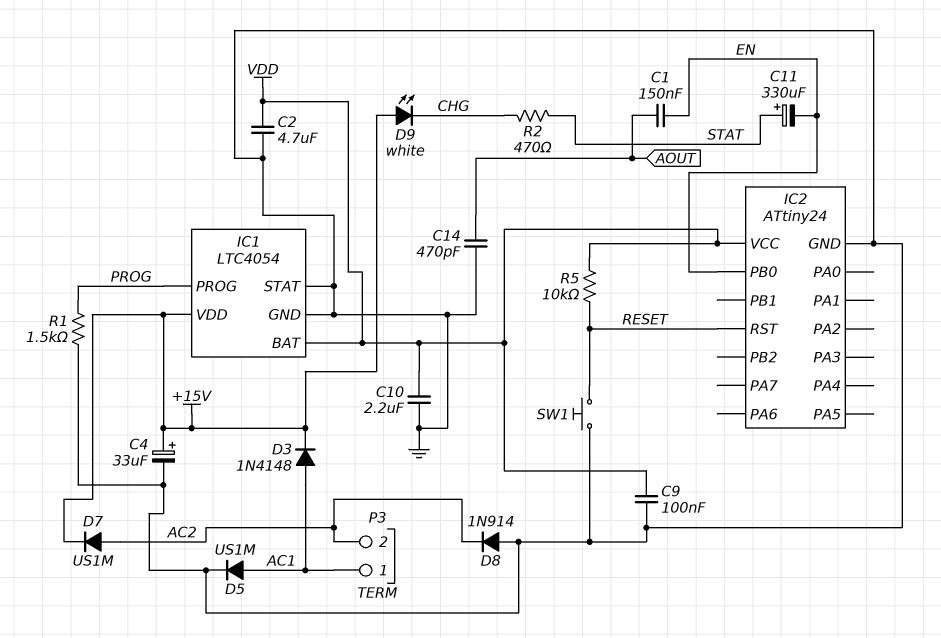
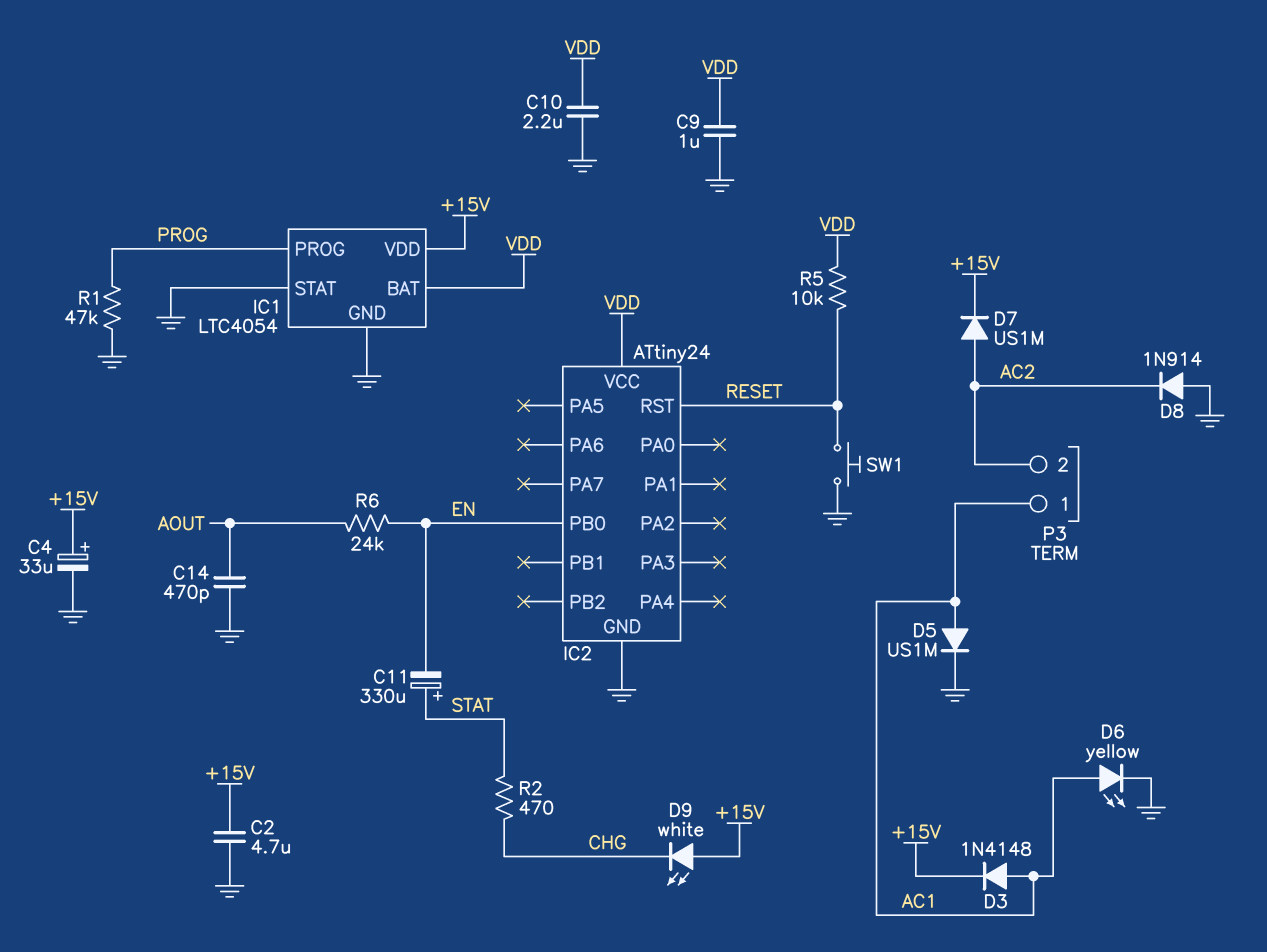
C1: 150nF (AOUT, EN) -> none
C2: 4.7uF (GND, VDD) -> 4.7uF (+15V, GND)
C9: 100nF (GND, VDD) -> 1uF (GND, VDD)
D6: none -> LED yellow (A AC1, K GND)
R1: 1.5k (GND, PROG) -> 47k (GND, PROG)
R6: none -> 24k (AOUT, EN)

